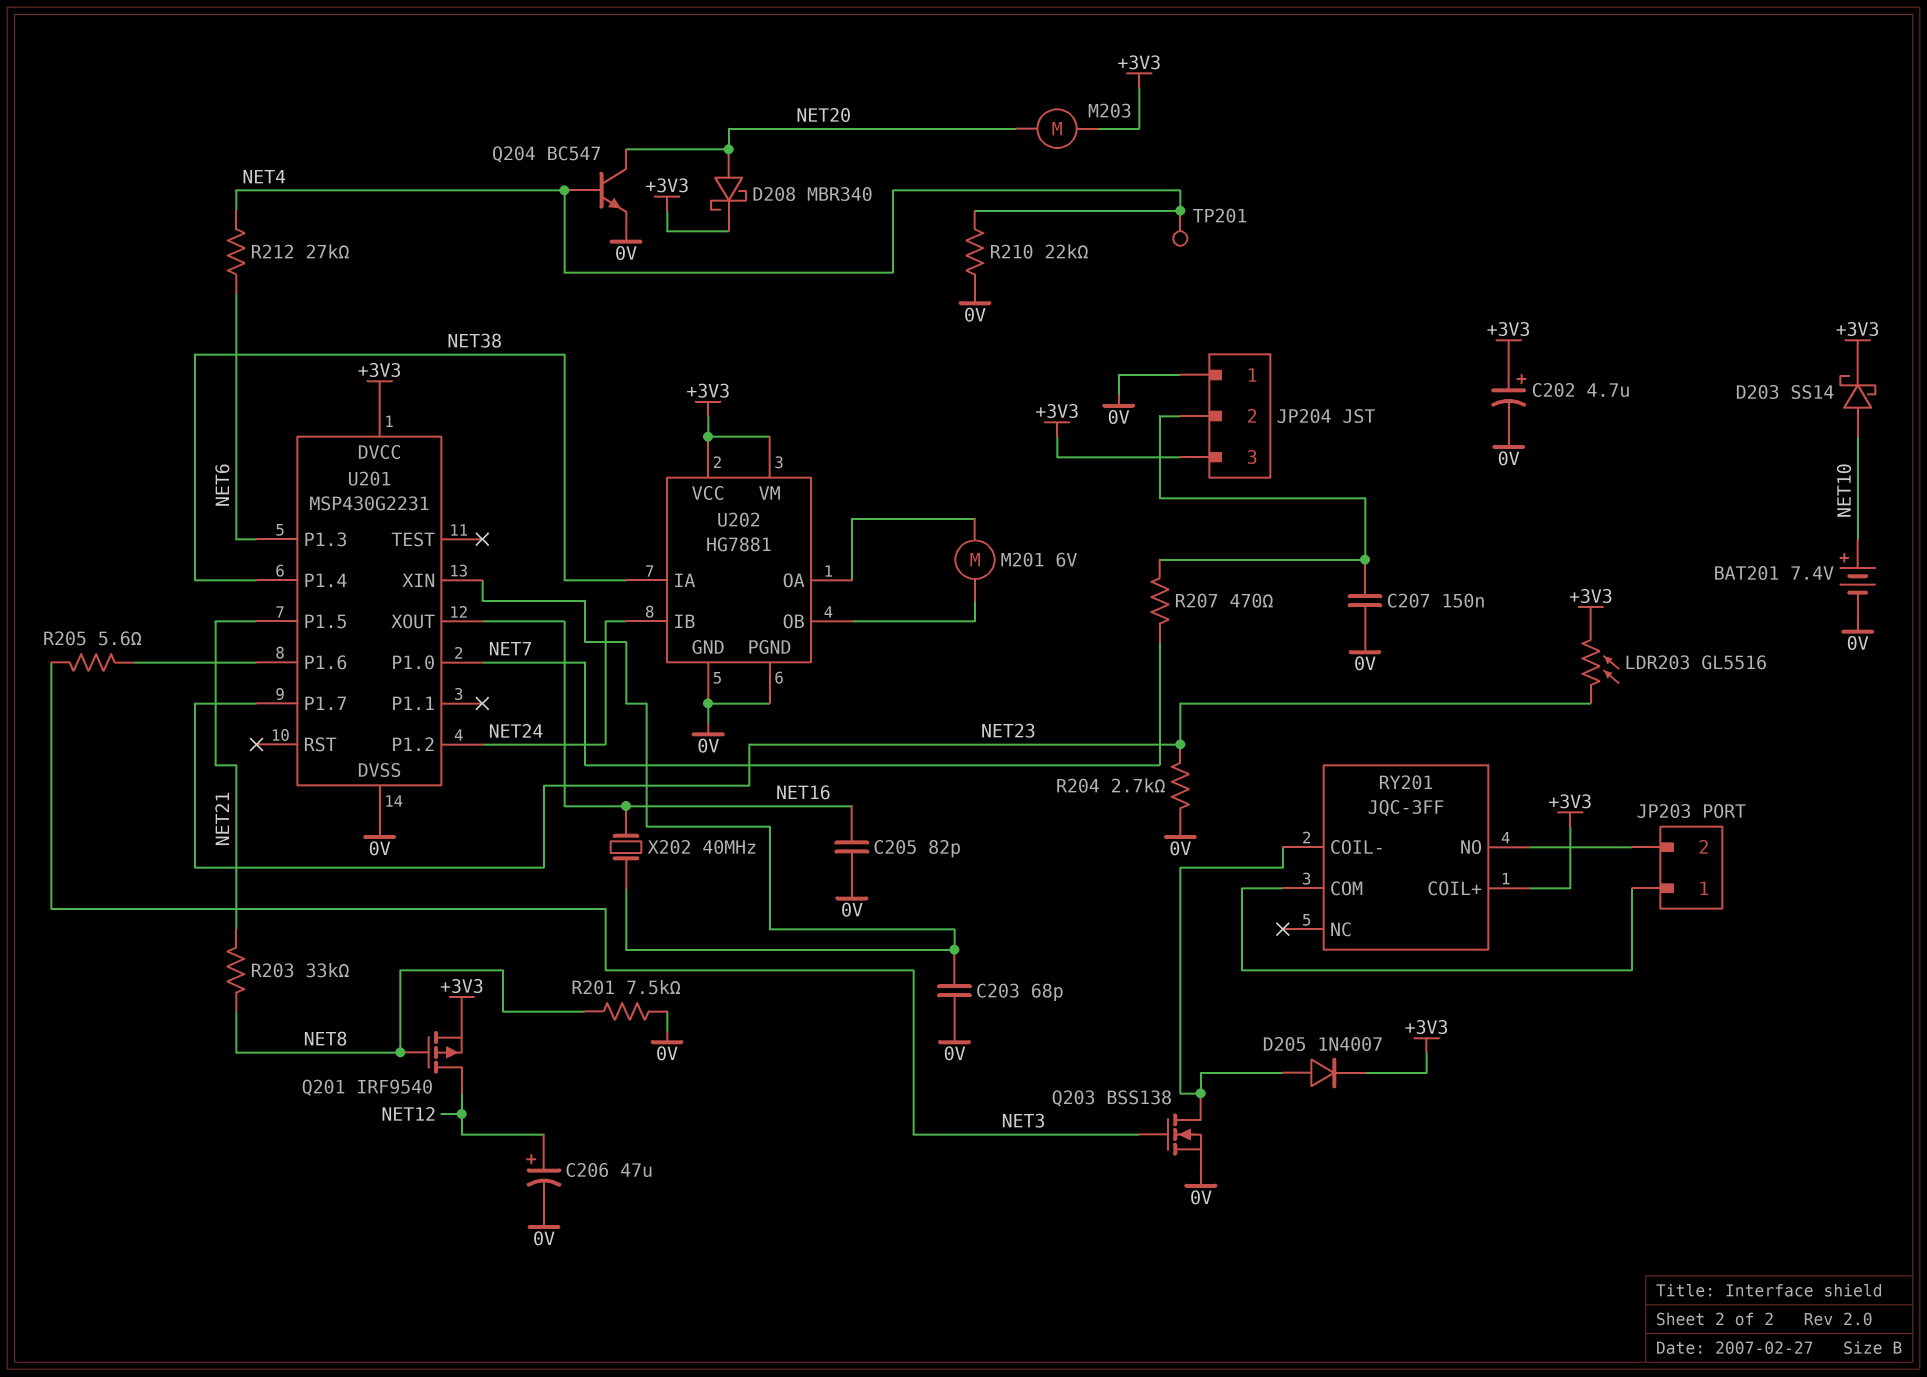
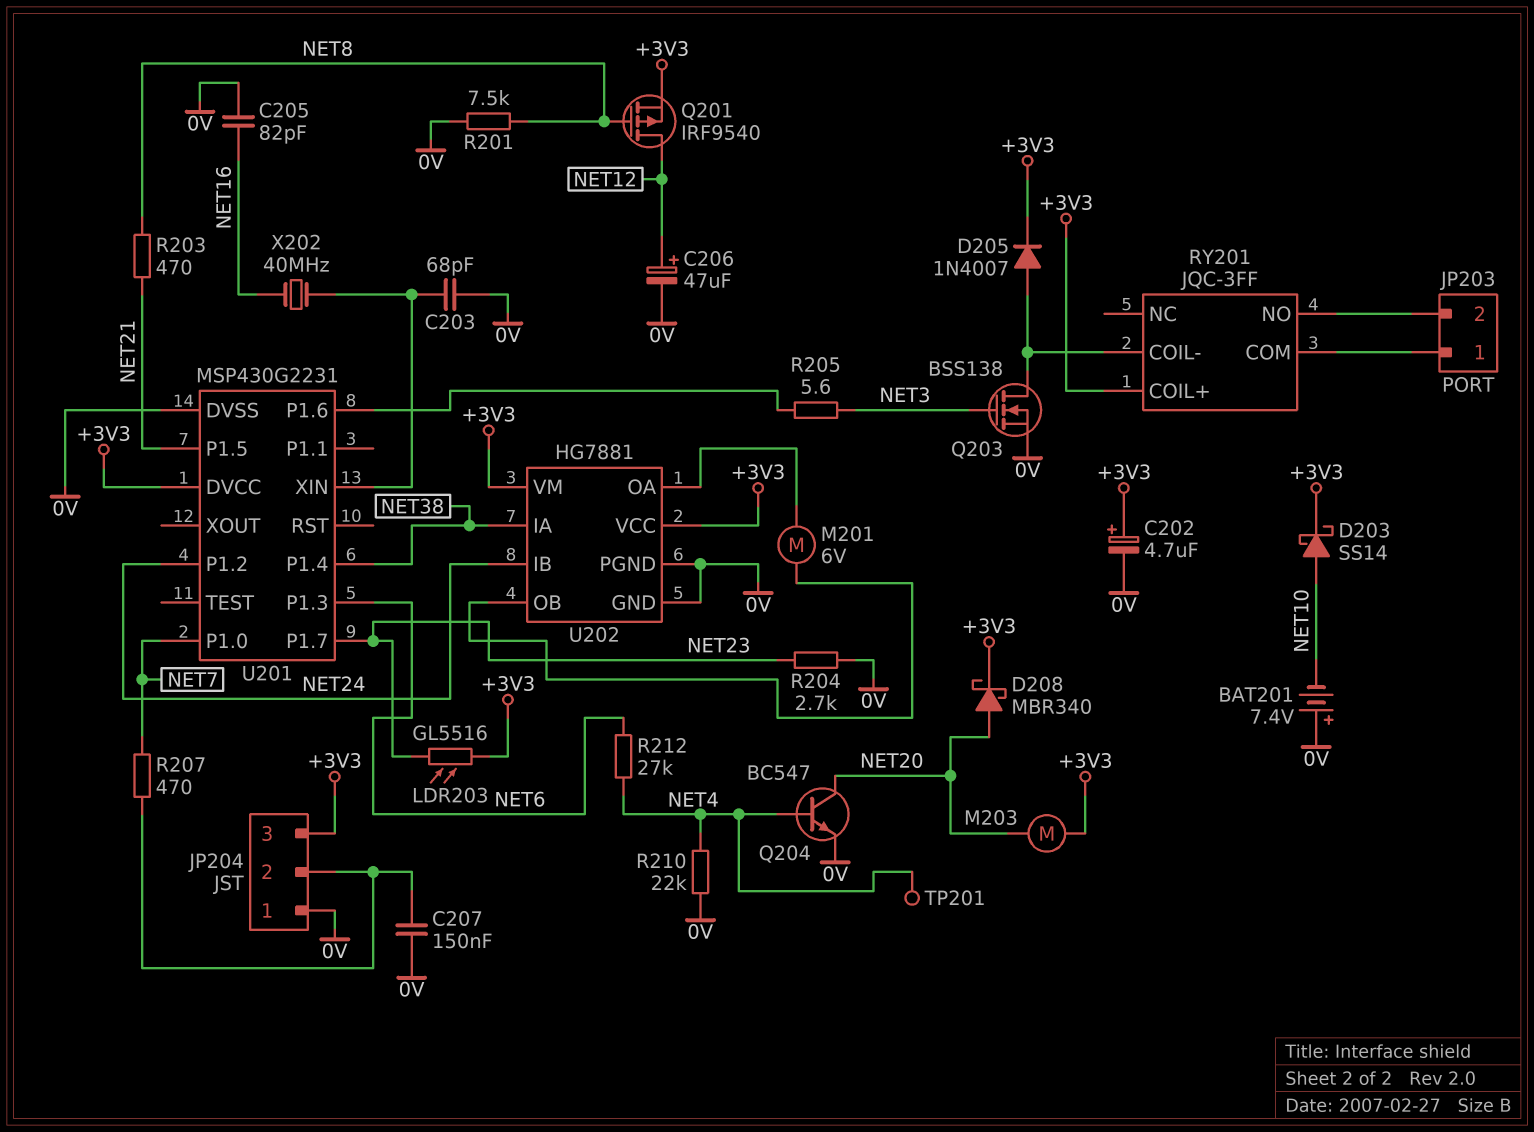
BAT201: 7.4V (plus NET10, minus 0V) -> 7.4V (plus 0V, minus NET10)
R203: 33k (NET8, NET21) -> 470 (NET8, NET21)
U201 pin XOUT: NET16 -> none

